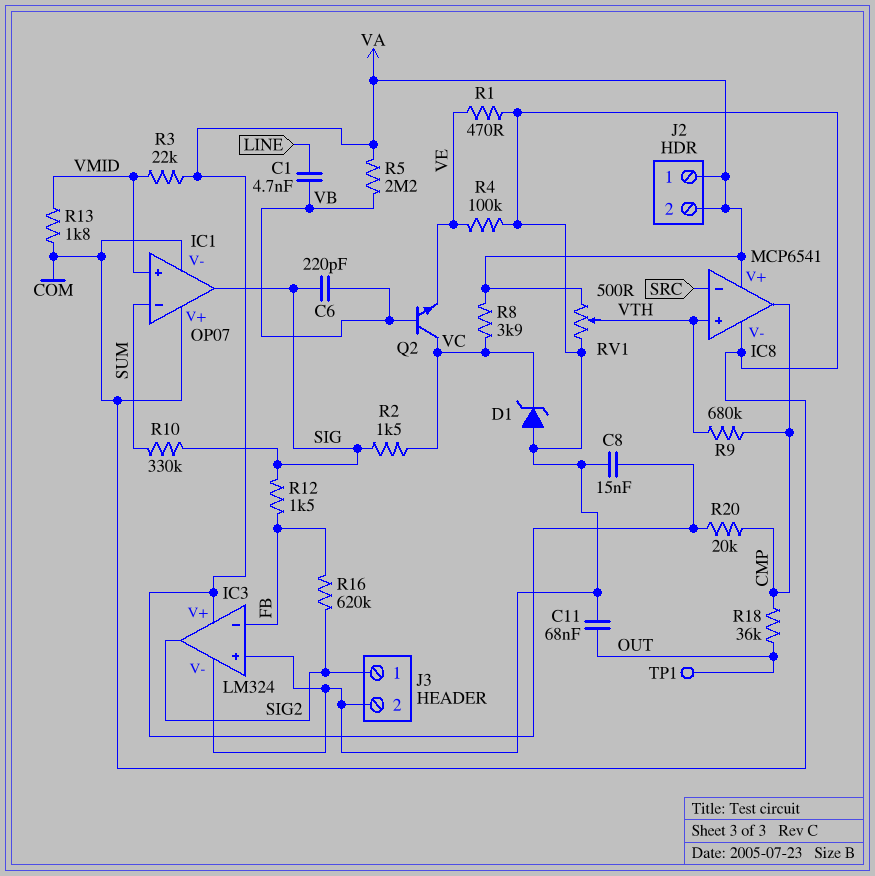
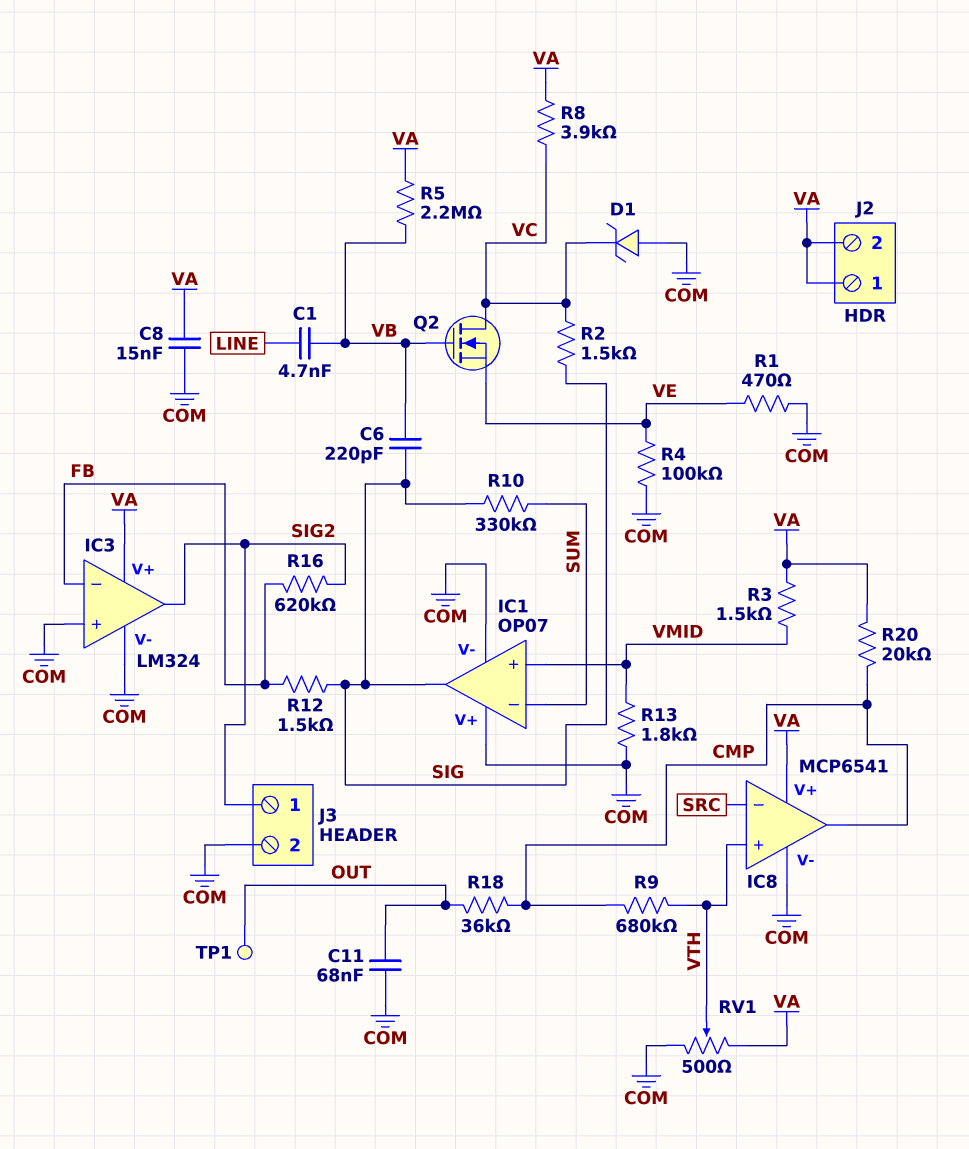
Q2: NPN (B VB, C VC, E VE) -> NMOS (G VB, D VC, S VE)
R3: 22k (VA, VMID) -> 1.5k (VA, VMID)

